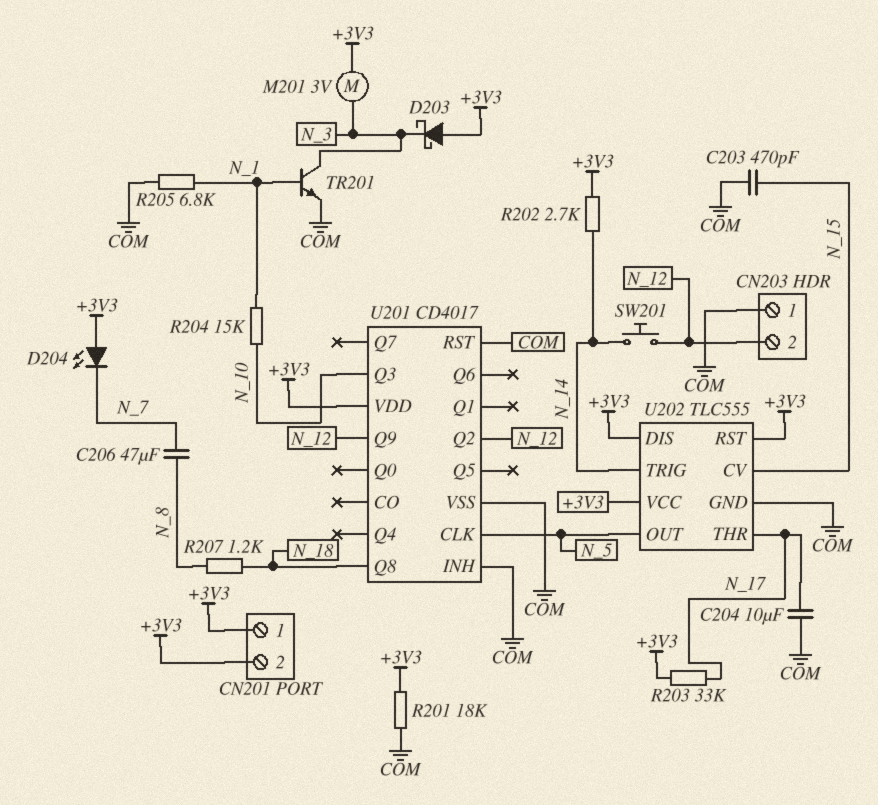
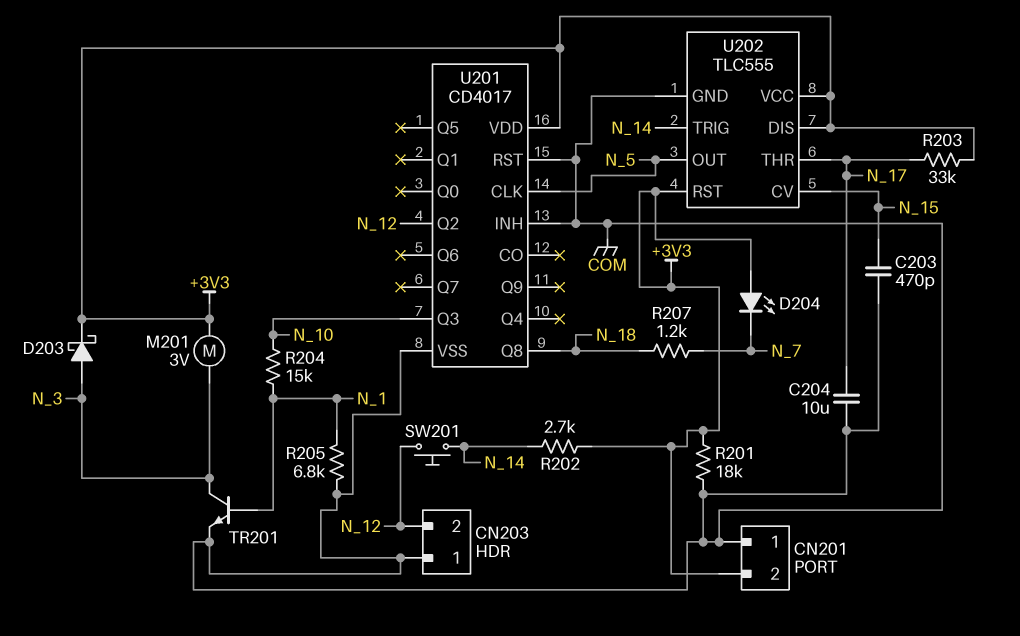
C206: 47uF (N_7, N_8) -> none
CN201 pin 1: +3V3 -> COM
D203: schottky (A +3V3, K N_3) -> schottky (A N_3, K +3V3)
R207: 1.2k (N_8, N_18) -> 1.2k (N_7, N_18)
U201 pin Q9: N_12 -> none

